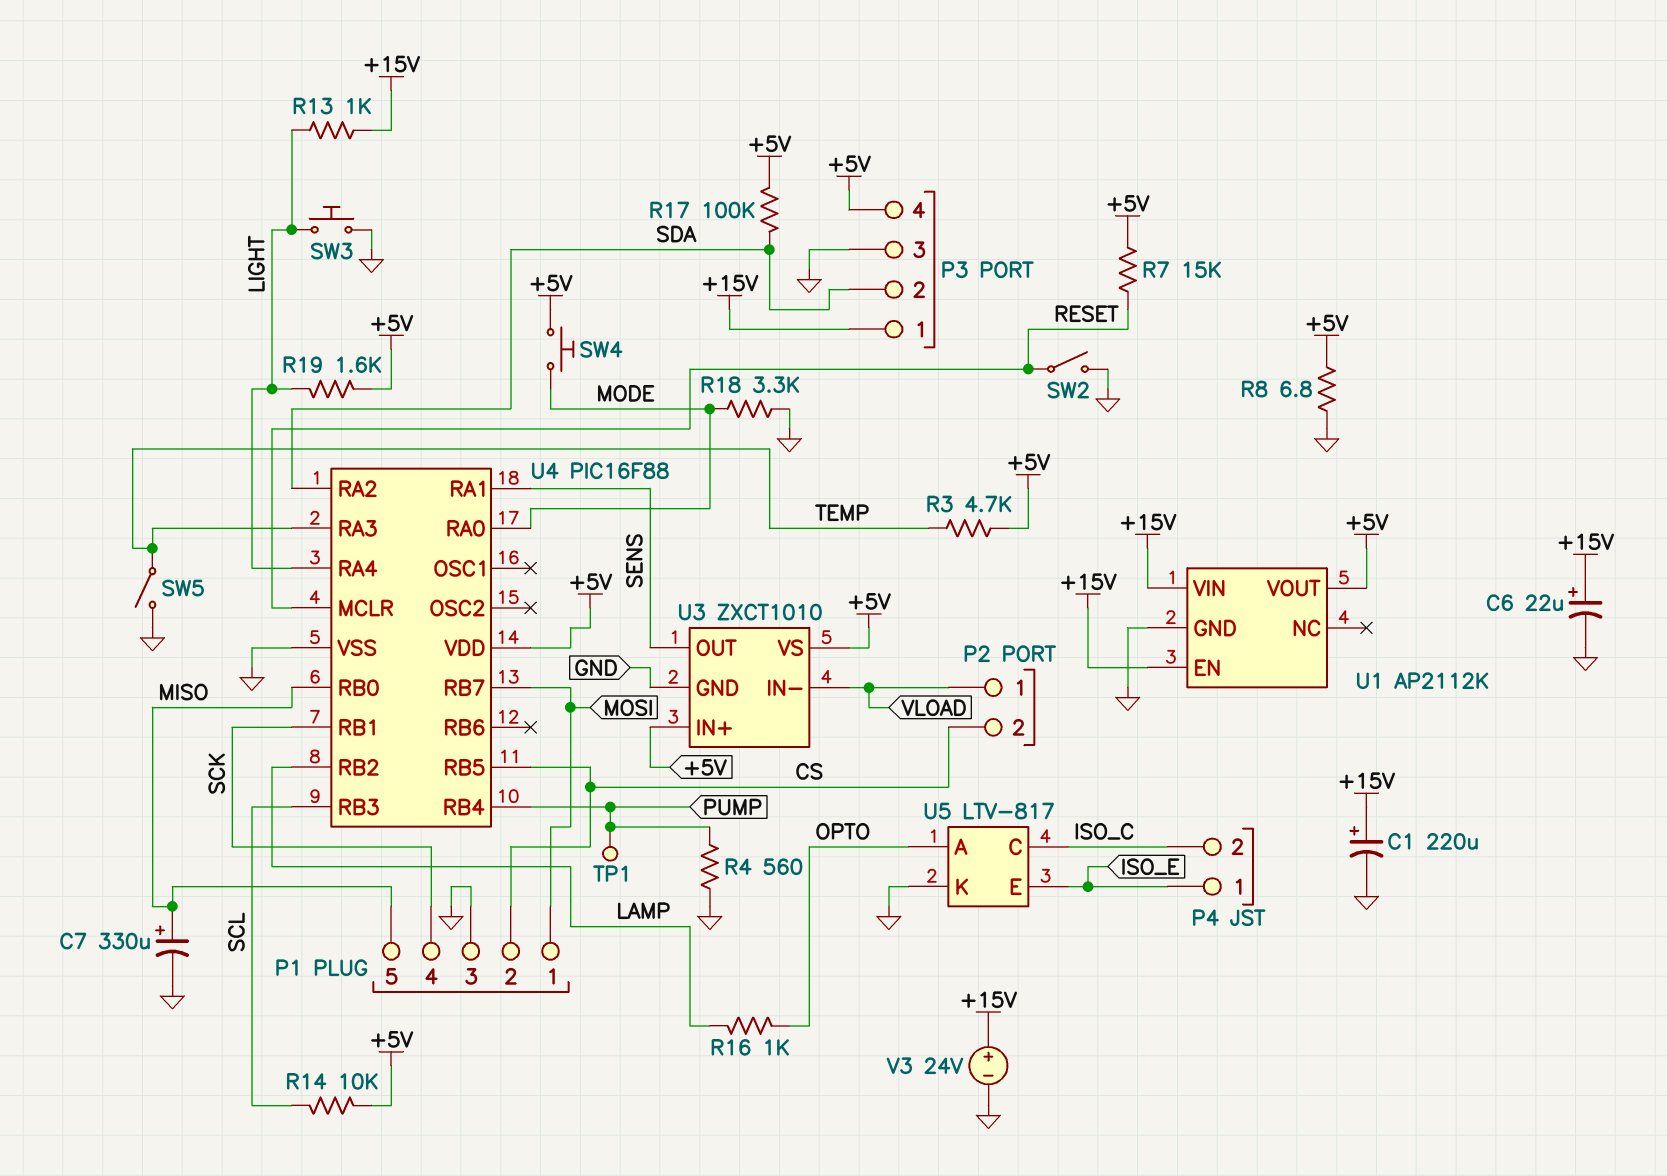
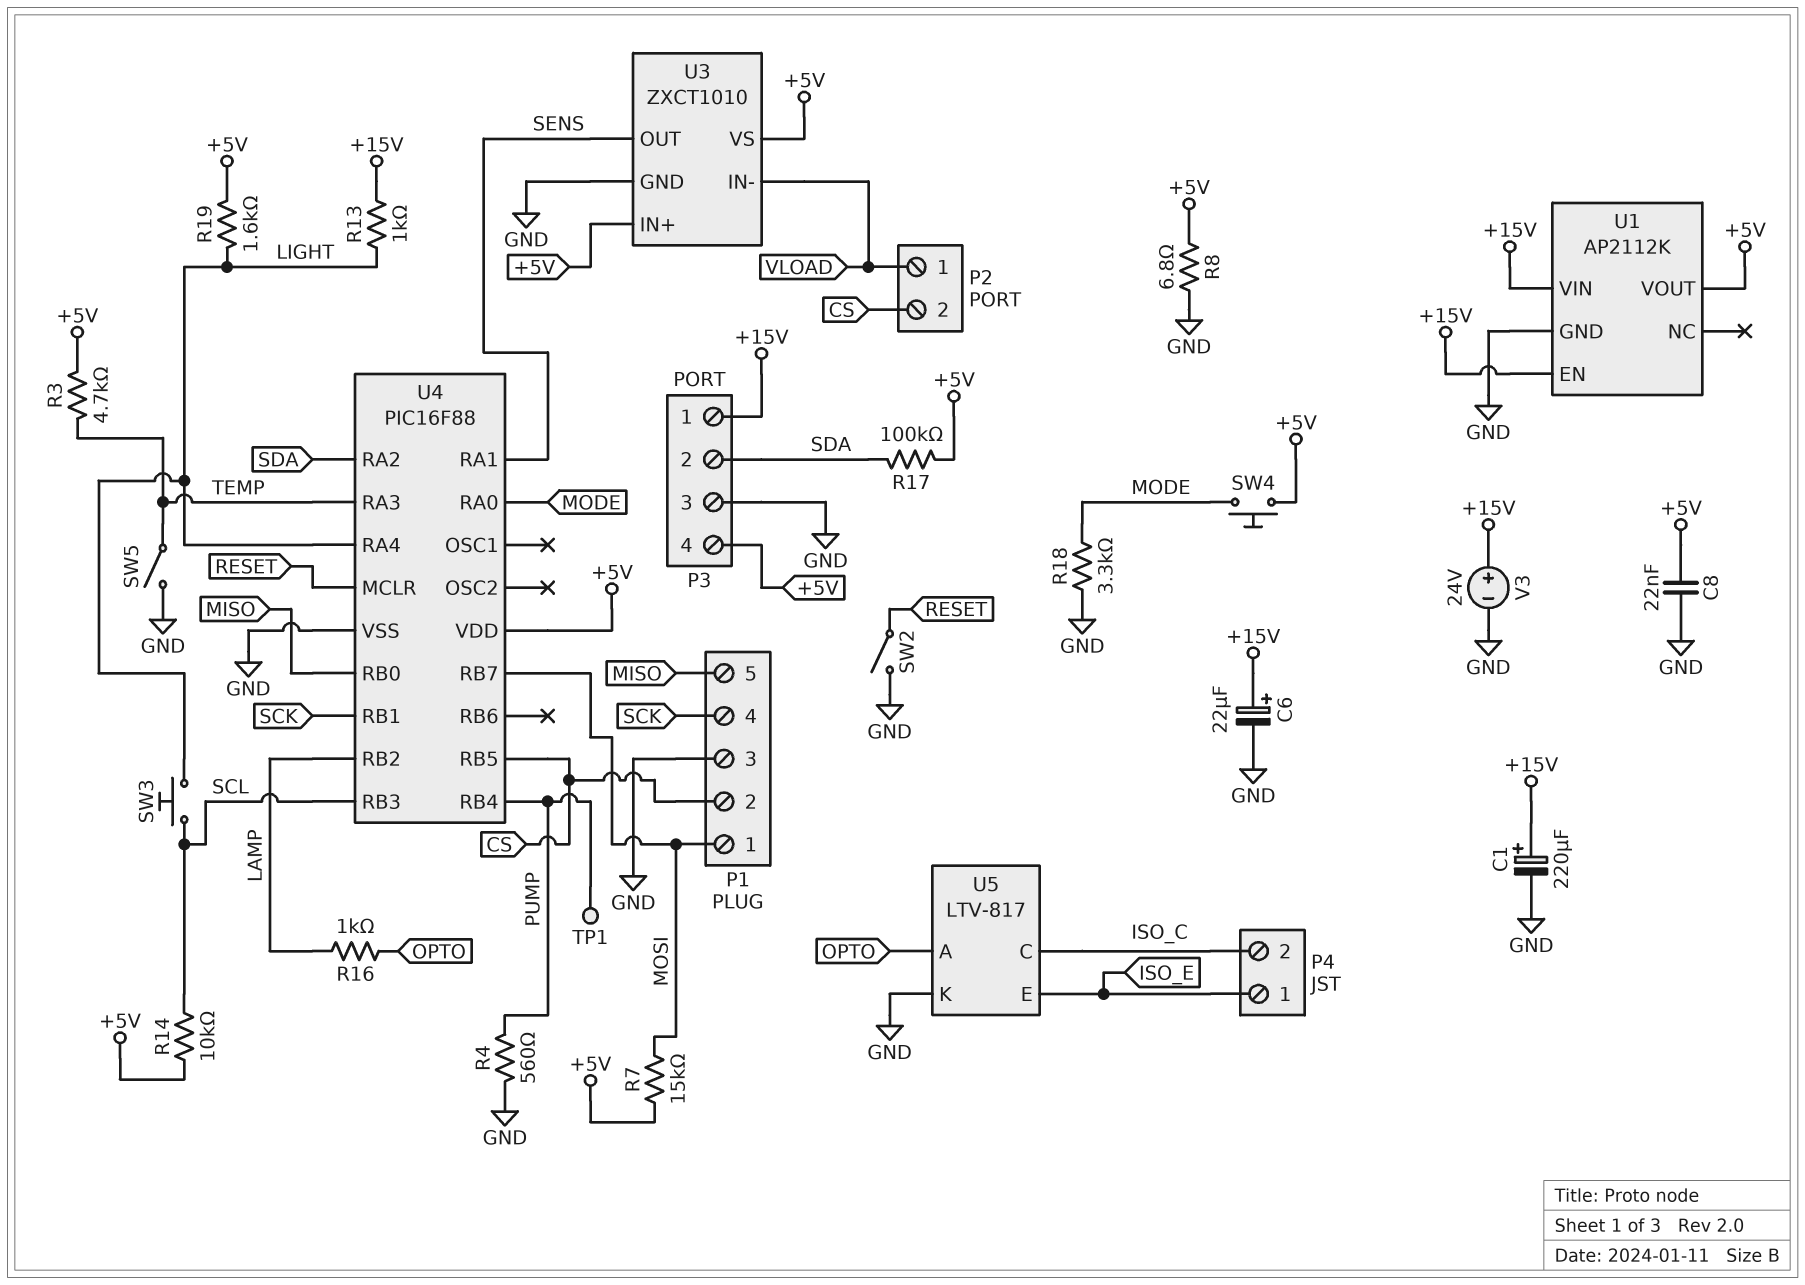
C7: 330uF (plus MISO, minus GND) -> none
C8: none -> 22nF (+5V, GND)
R7: 15k (+5V, RESET) -> 15k (+5V, MOSI)
SW3: button (GND, LIGHT) -> button (LIGHT, SCL)

